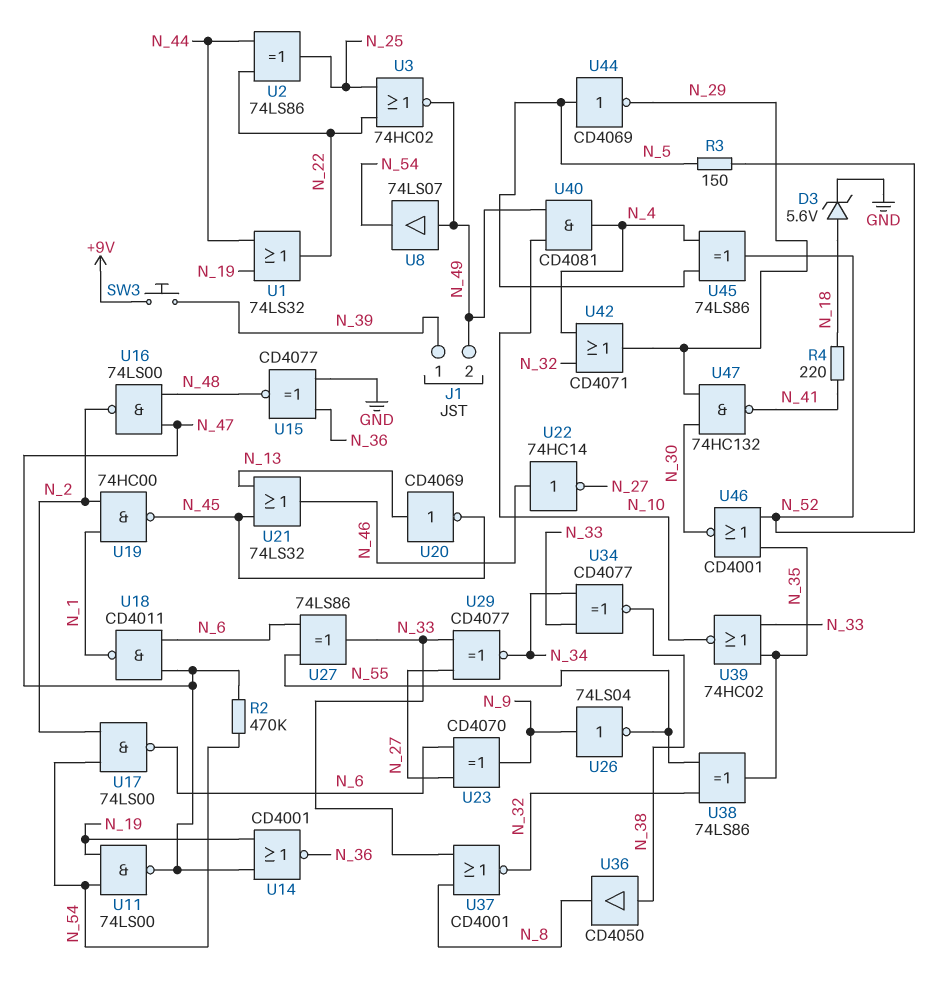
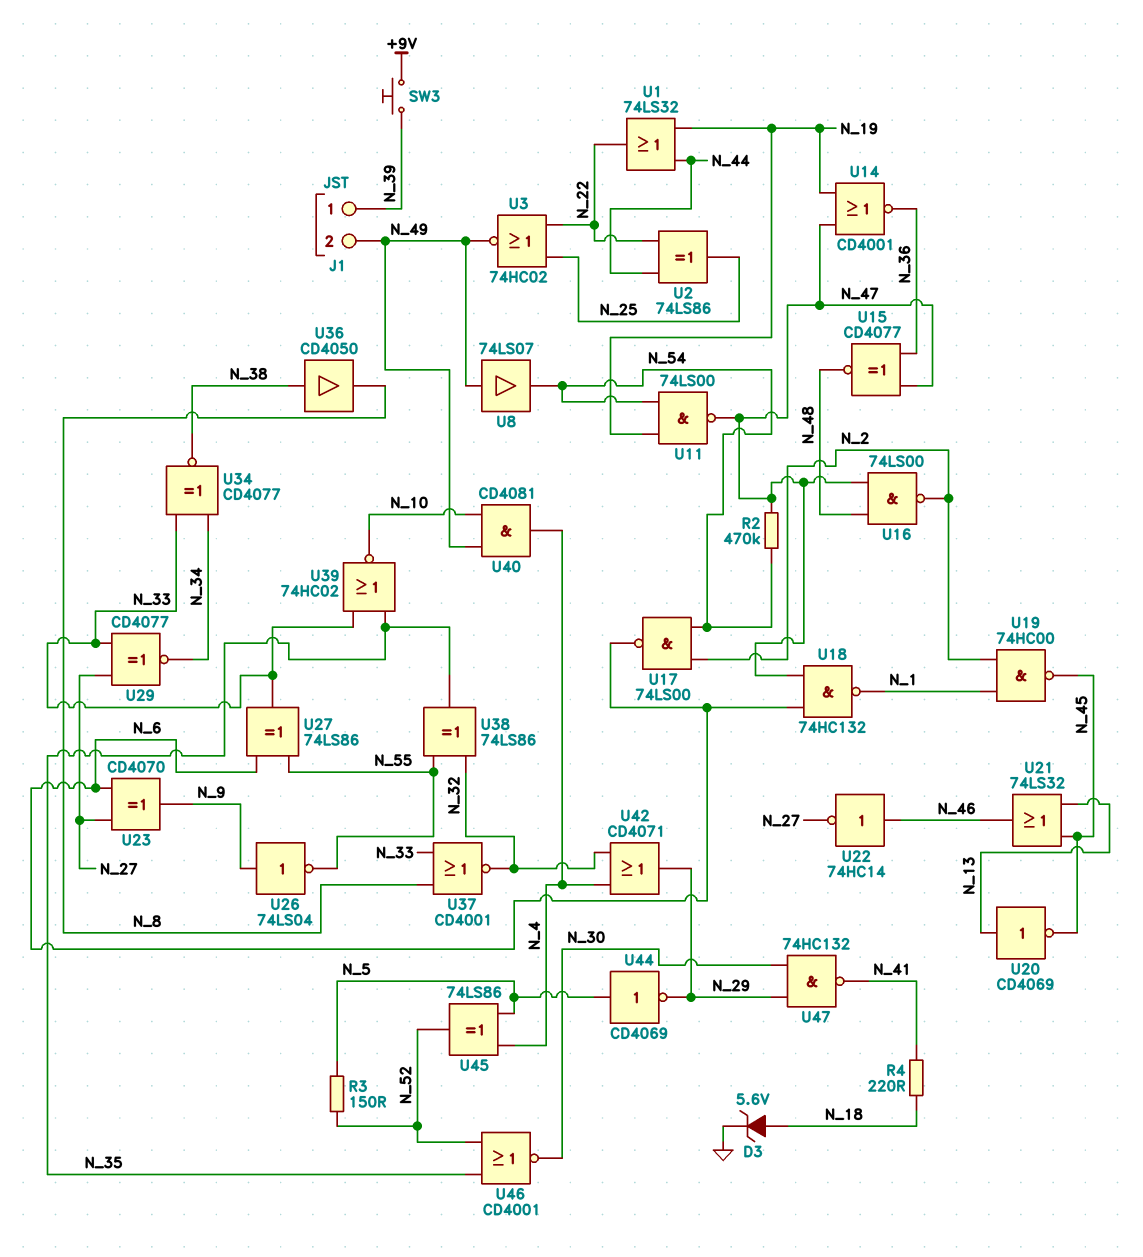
U15: XNOR CD4077 (in GND, in N_36, out N_48) -> XNOR CD4077 (in N_36, in N_47, out N_48)
U18: NAND CD4011 (in N_6, in N_47, out N_1) -> NAND 74HC132 (in N_6, in N_47, out N_1)

